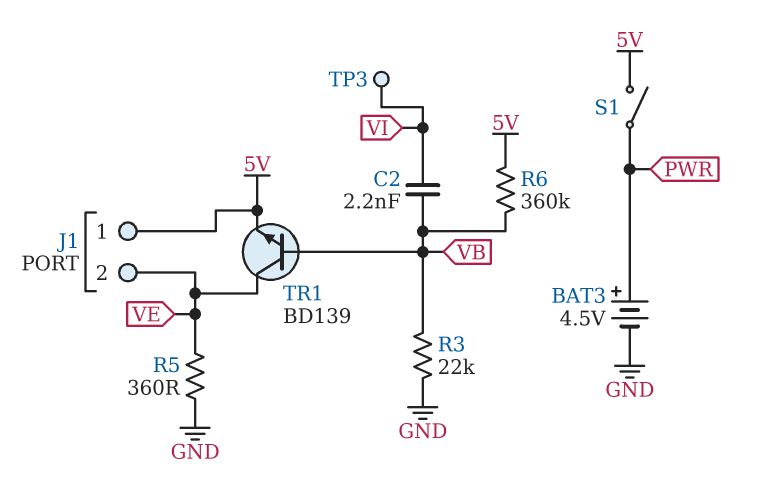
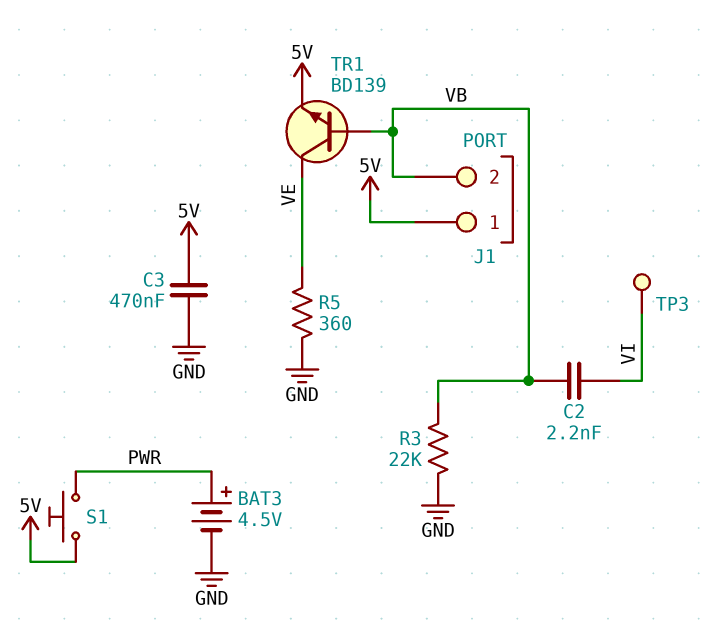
C3: none -> 470nF (5V, GND)
J1 pin 2: VE -> VB
R6: 360k (5V, VB) -> none
S1: switch (5V, PWR) -> button (5V, PWR)

